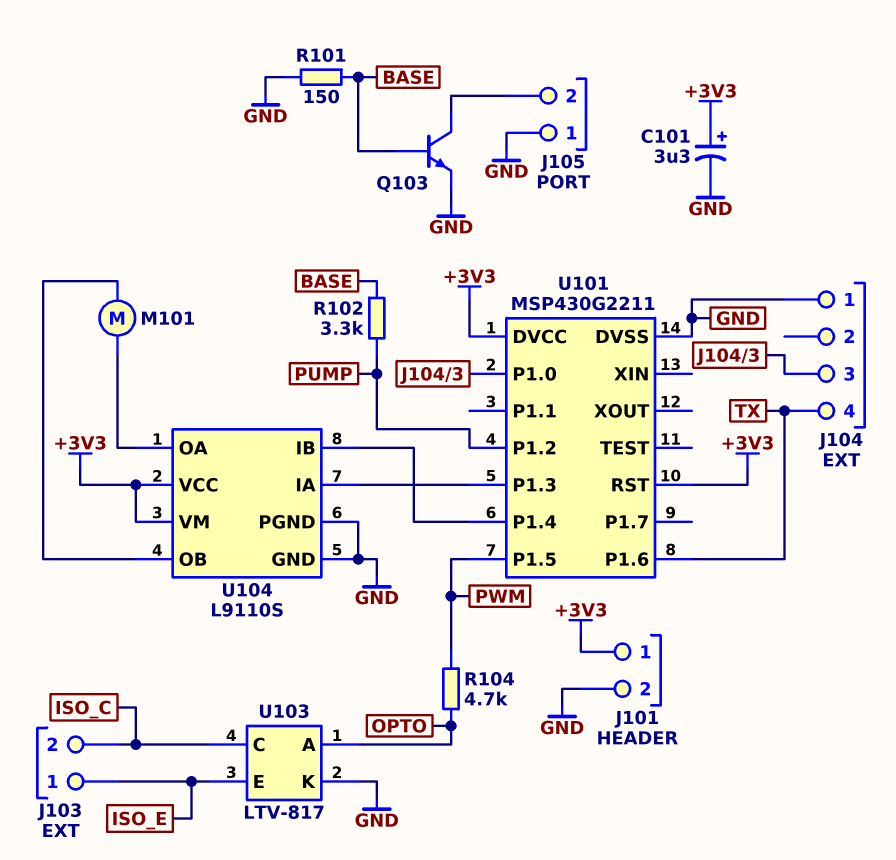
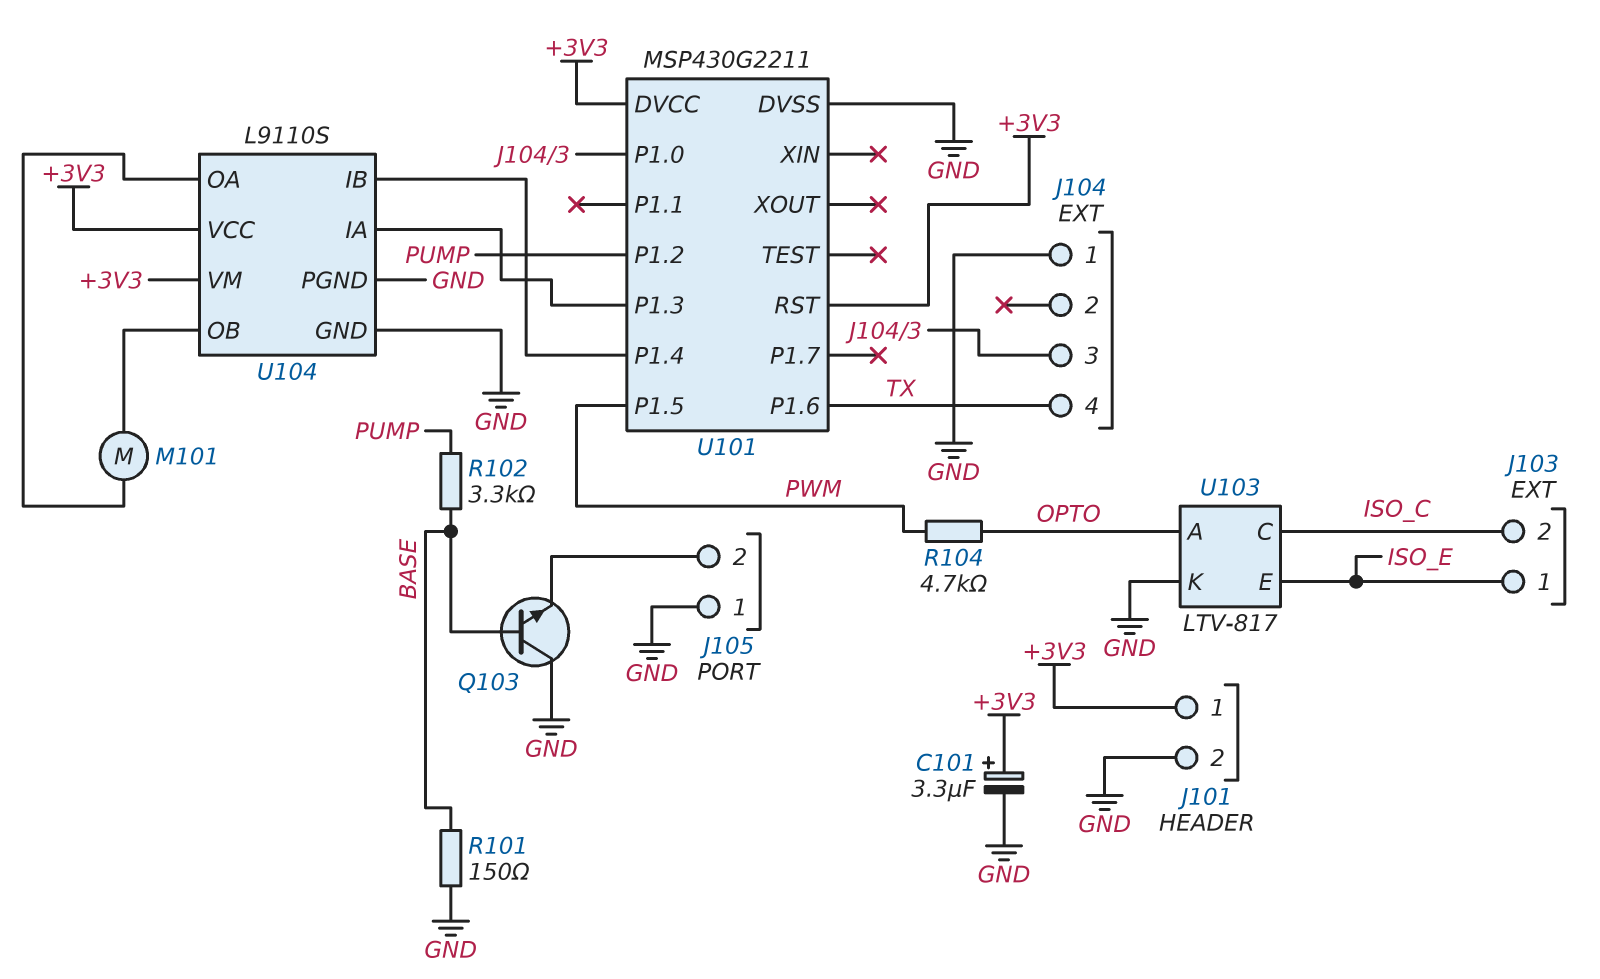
Q103: NPN (B BASE, C J105/2, E GND) -> NPN (B BASE, C GND, E J105/2)

